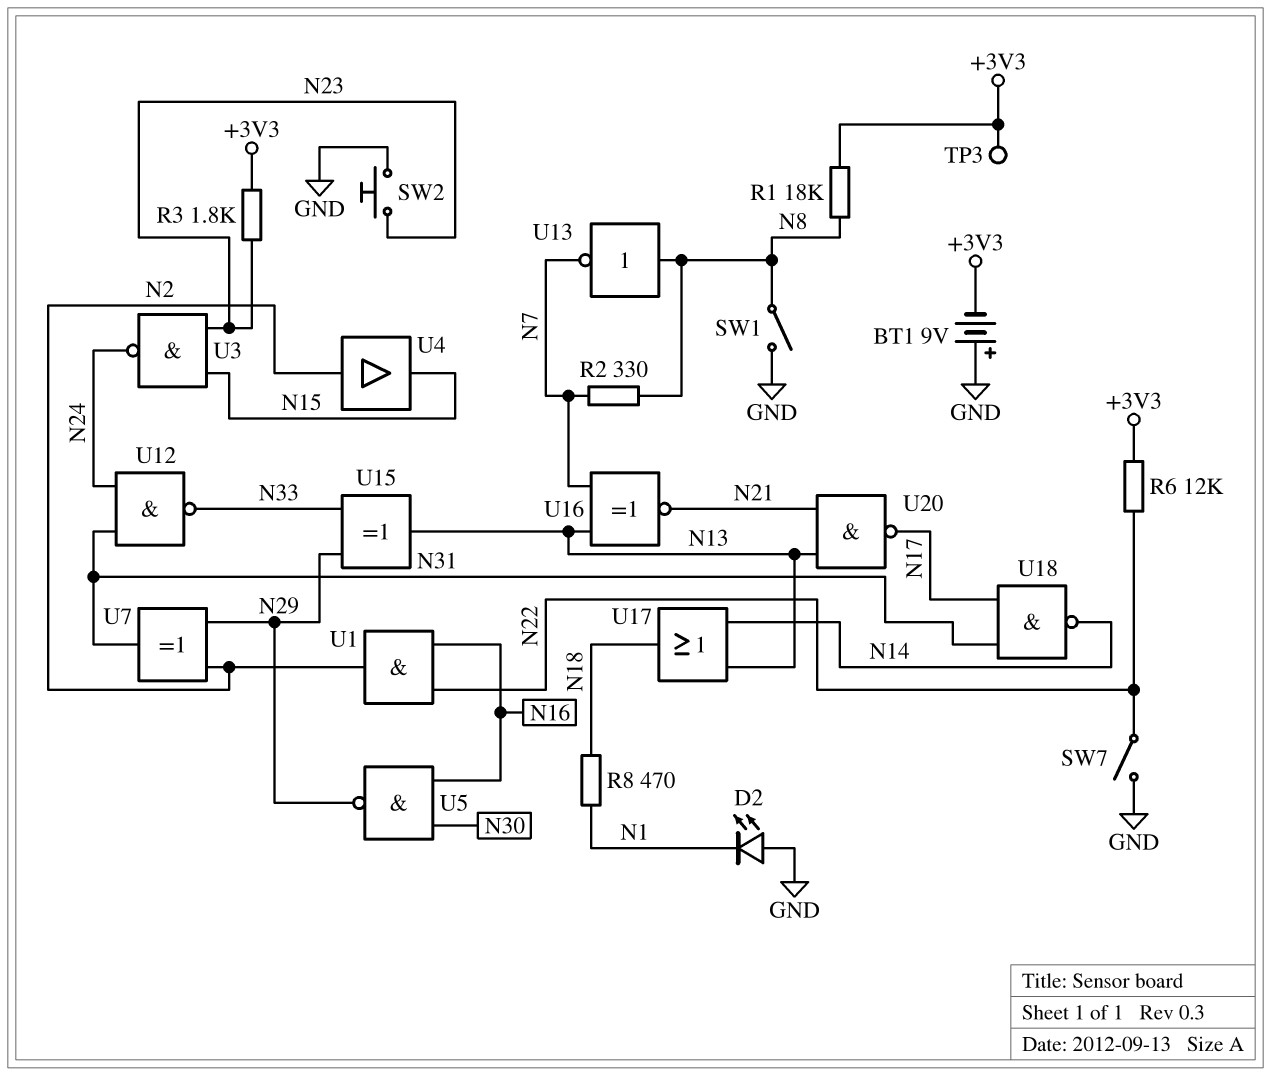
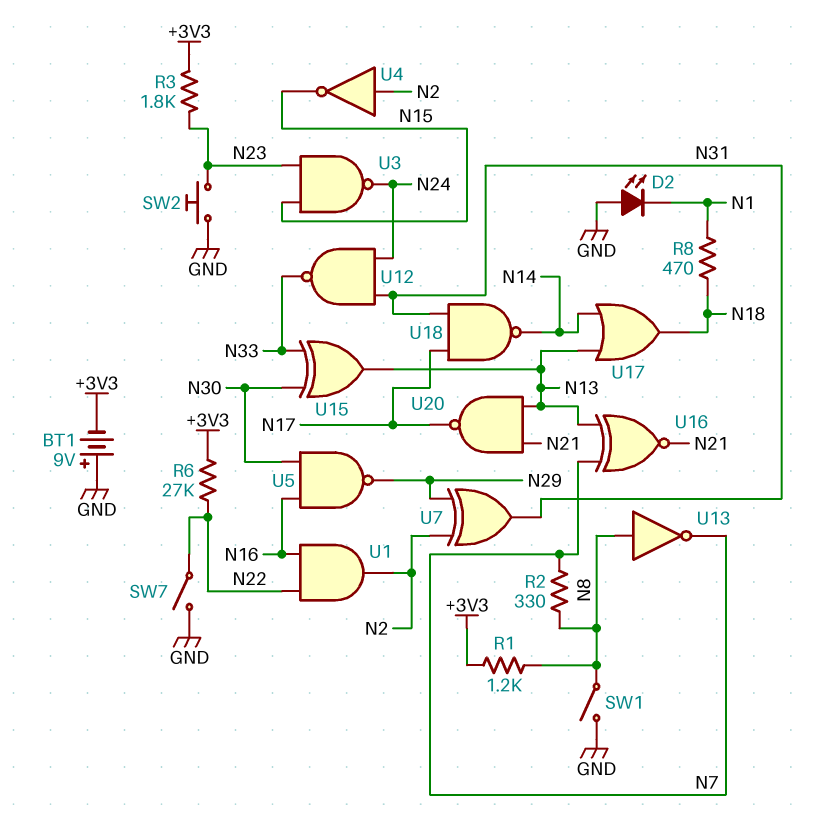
R1: 18k (+3V3, N8) -> 1.2k (+3V3, N8)
R6: 12k (+3V3, N22) -> 27k (+3V3, N22)
TP3: test point (+3V3) -> none
U4: buffer (in N2, out N15) -> NOT (in N2, out N15)
U15: XOR (in N29, in N33, out N13) -> XOR (in N30, in N33, out N13)

